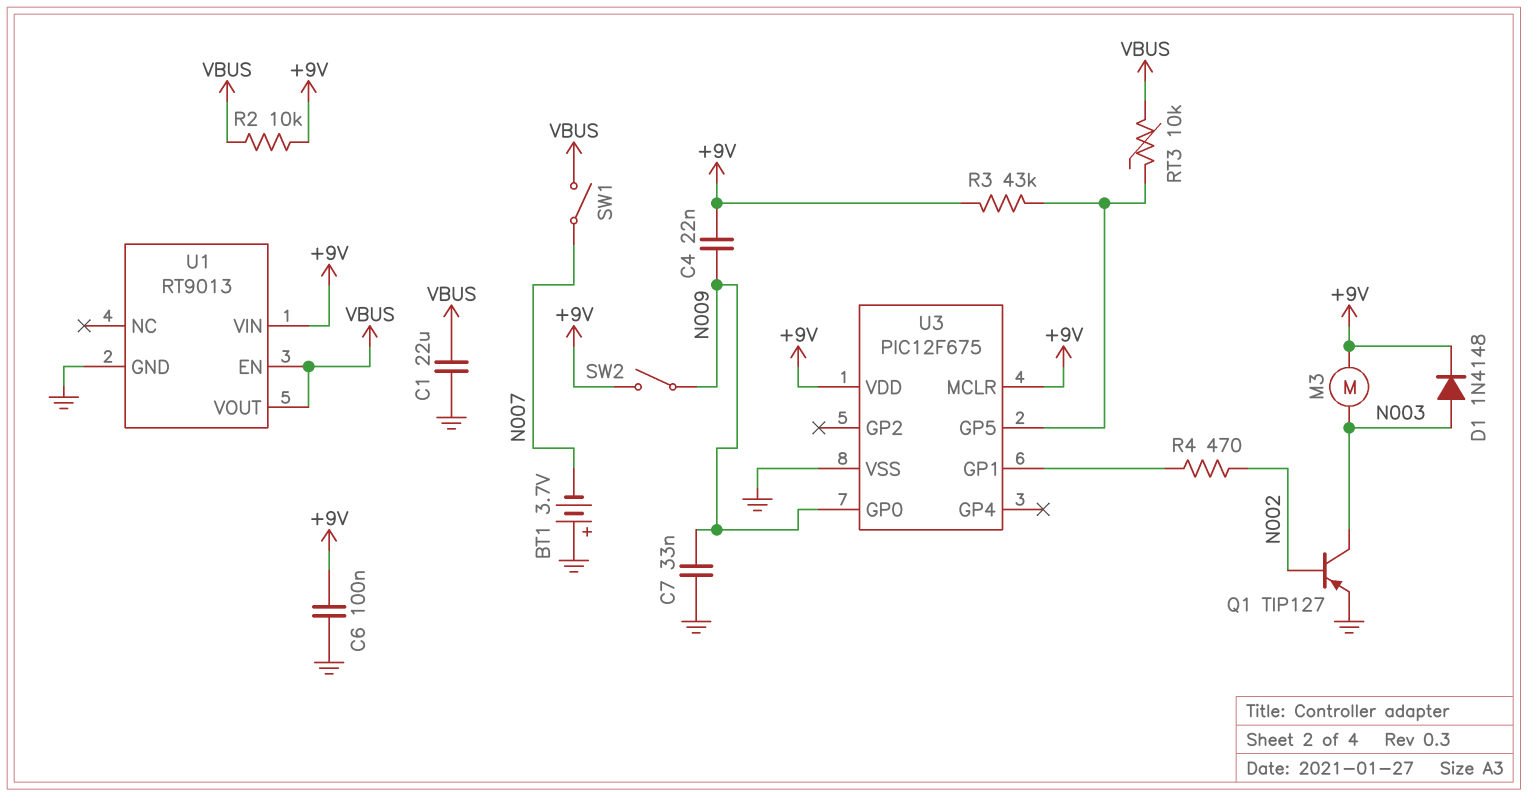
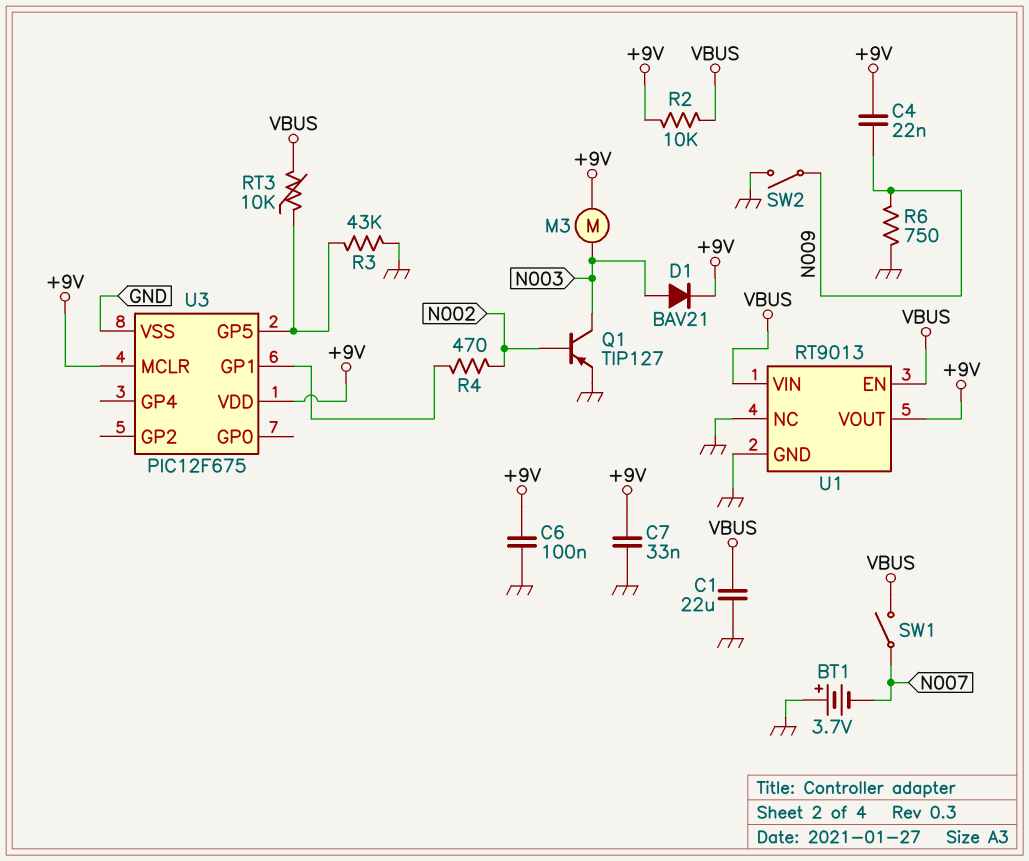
C7: 33nF (GND, N009) -> 33nF (+9V, GND)
D1: diode 1N4148 (A N003, K +9V) -> diode BAV21 (A N003, K +9V)
R3: 43k (+9V, U3/GP5) -> 43k (GND, U3/GP5)
R6: none -> 750 (GND, N009)
SW2: switch (+9V, N009) -> switch (GND, N009)
U1 pin NC: none -> GND
U1 pin VIN: +9V -> VBUS
U1 pin VOUT: VBUS -> +9V
U3 pin GP0: N009 -> none

